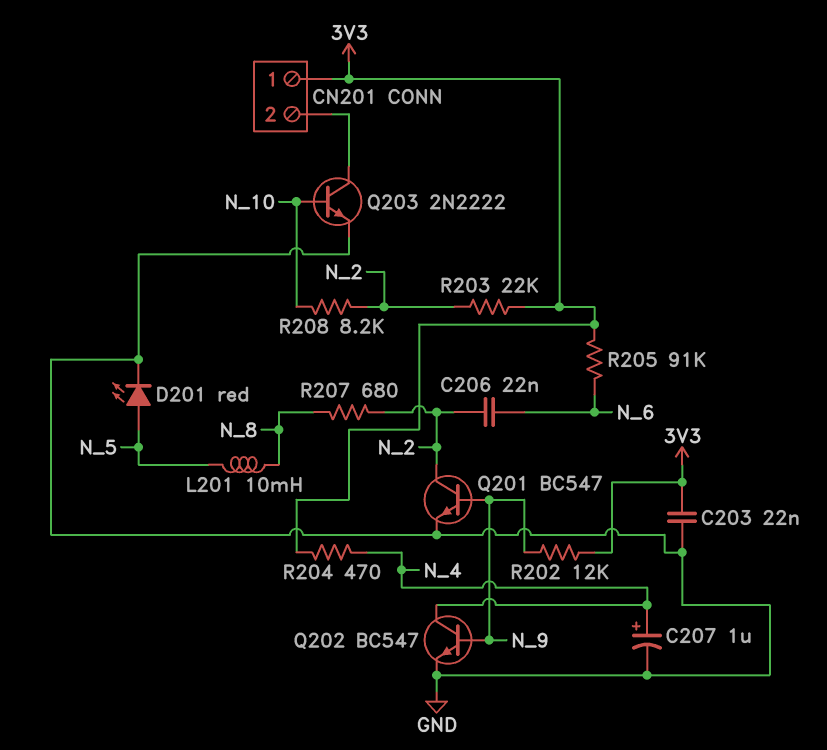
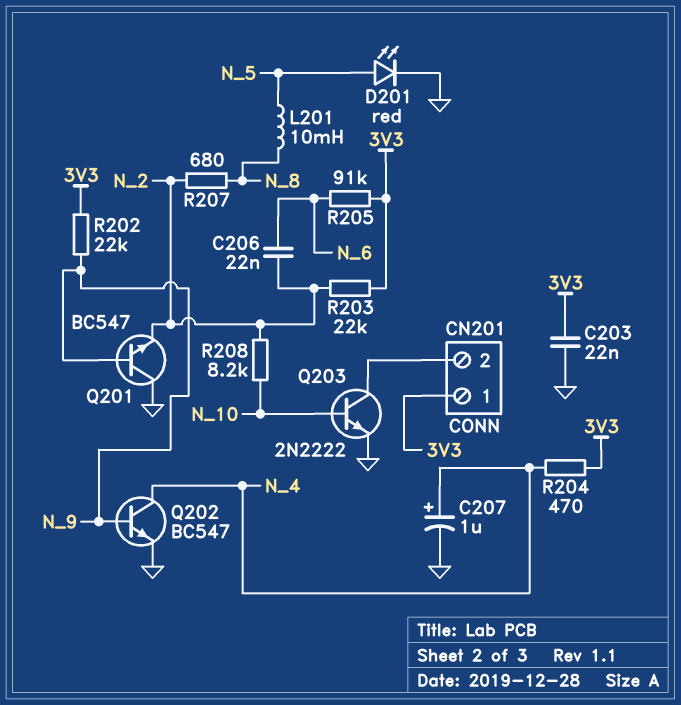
Q201: NPN BC547 (B N_9, C N_2, E GND) -> NPN BC547 (B N_9, C GND, E N_2)
R202: 12k (3V3, N_9) -> 22k (3V3, N_9)

